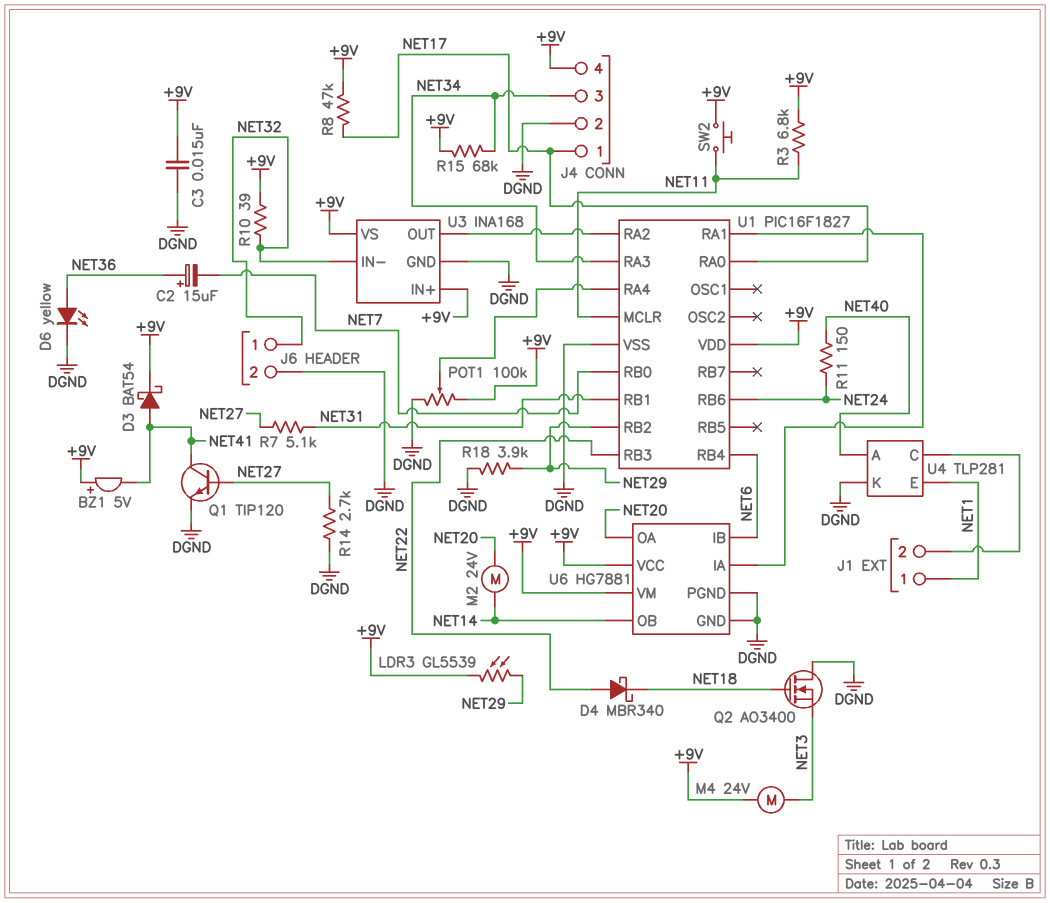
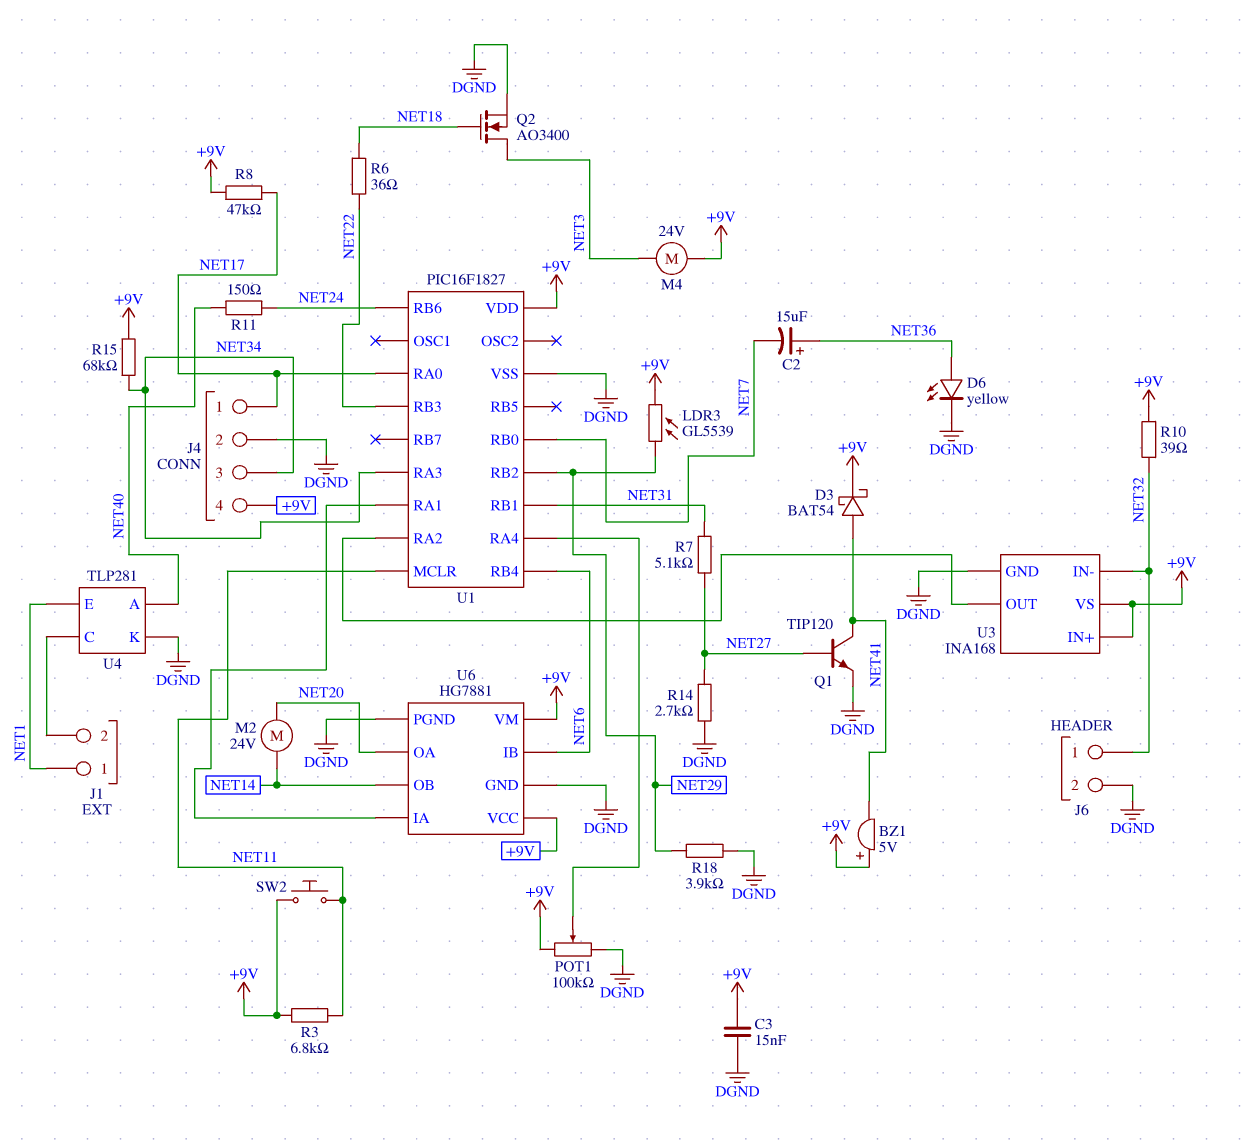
D4: schottky MBR340 (A NET22, K NET18) -> none
Q2: NMOS AO3400 (G NET18, D DGND, S NET3) -> NMOS AO3400 (G NET18, D NET3, S DGND)
R6: none -> 36 (NET18, NET22)

